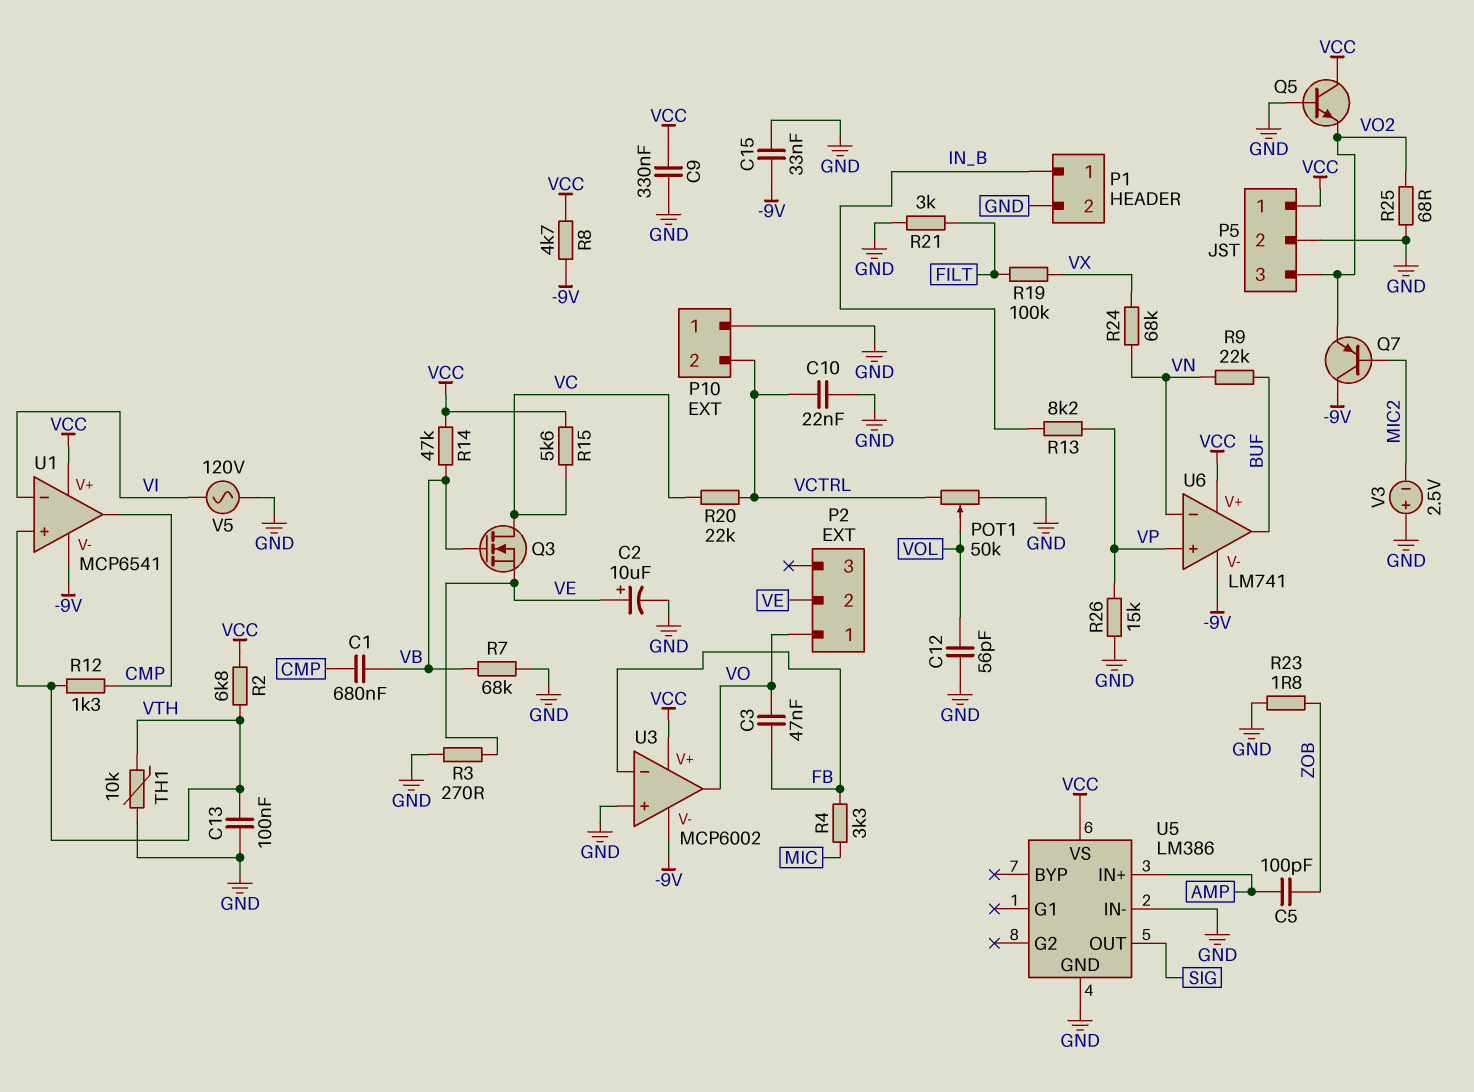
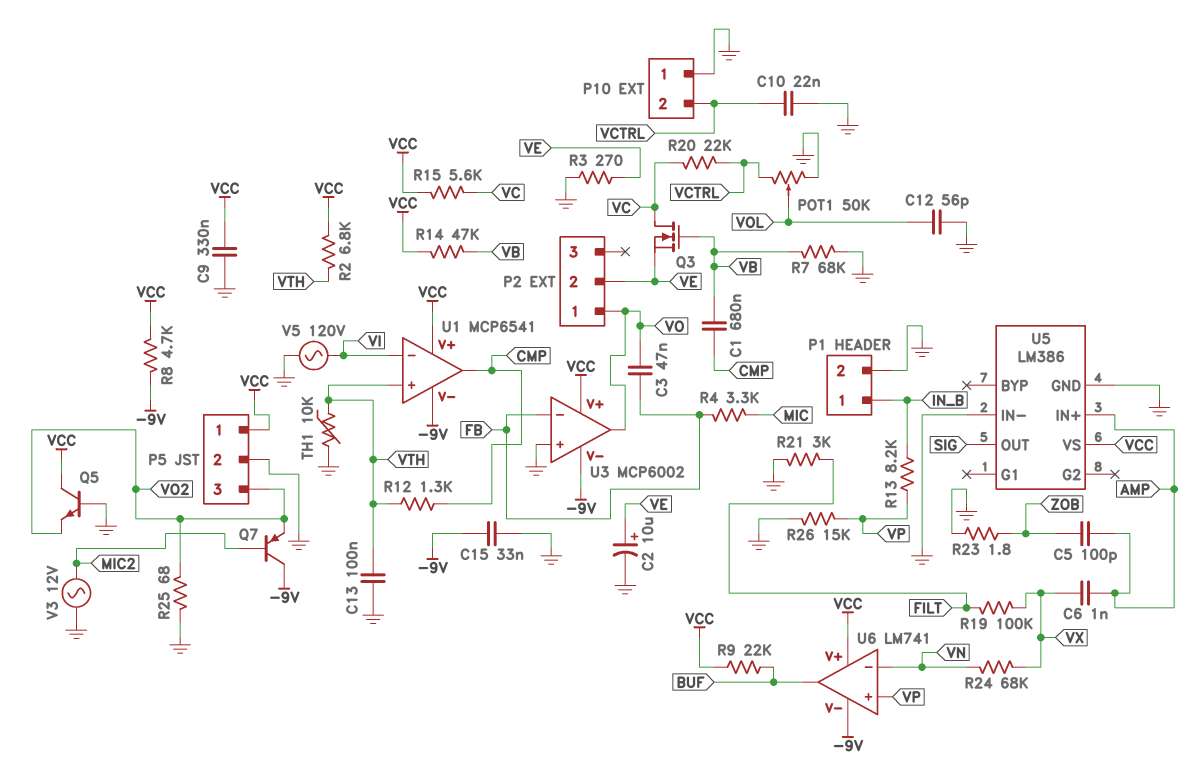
C6: none -> 1nF (AMP, VX)
R9: 22k (BUF, VN) -> 22k (BUF, VCC)
V3: 2.5V (plus GND, minus MIC2) -> AC 12V (GND, MIC2)

